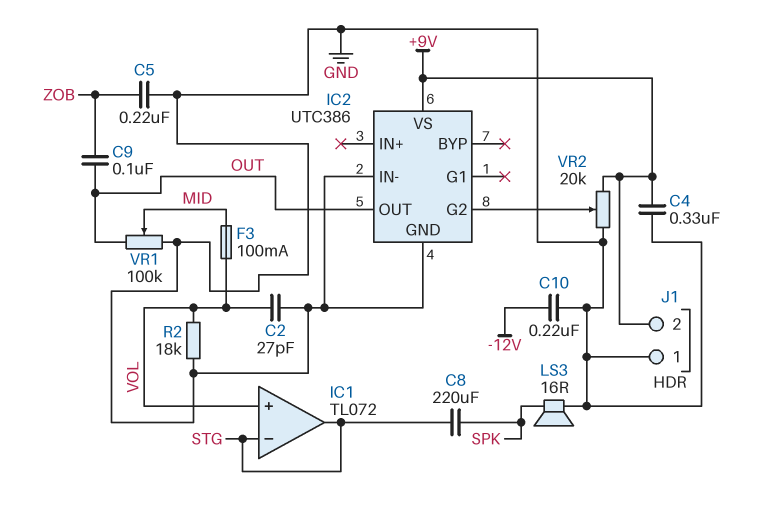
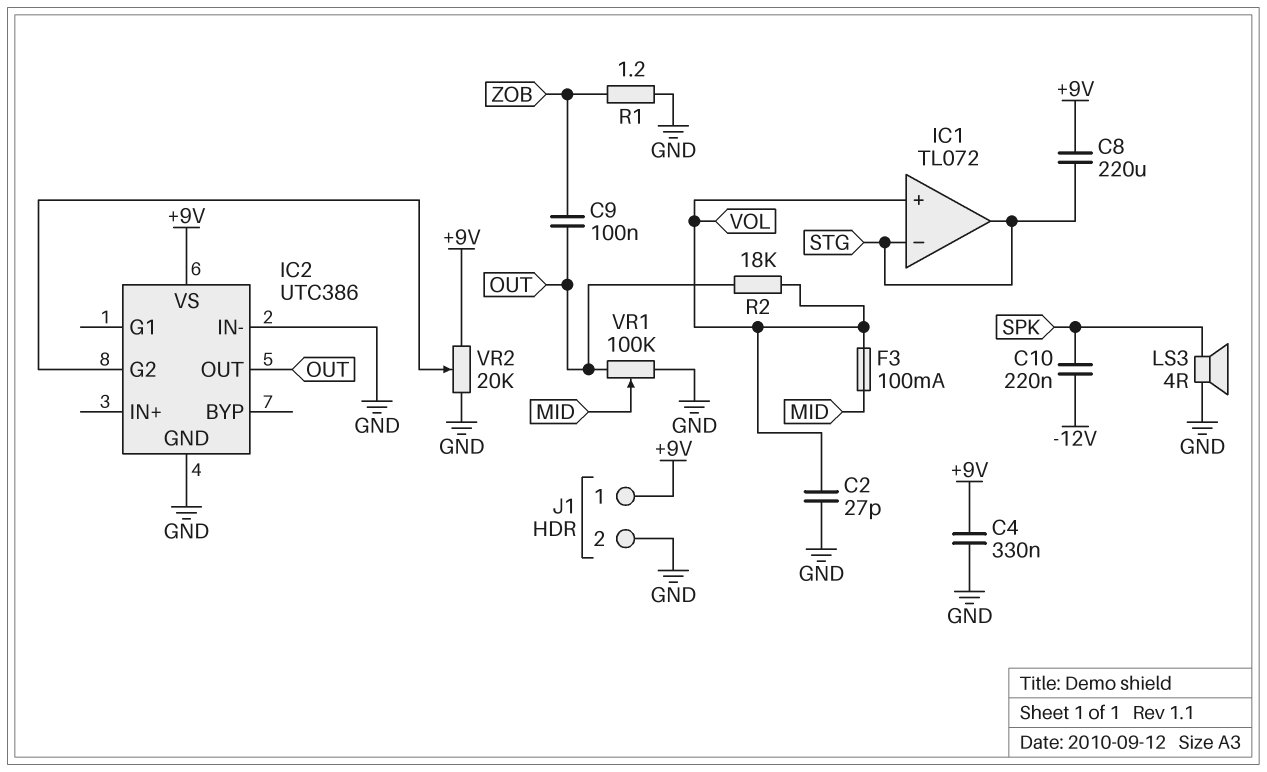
C5: 220nF (GND, ZOB) -> none
C8: 220uF (SPK, STG) -> 220uF (+9V, STG)
C10: 220nF (-12V, GND) -> 220nF (-12V, SPK)
J1 pin 1: GND -> +9V
J1 pin 2: +9V -> GND
LS3: speaker 16R (GND, SPK) -> speaker 4R (GND, SPK)
R1: none -> 1.2 (GND, ZOB)
R2: 18k (GND, VOL) -> 18k (OUT, VOL)

